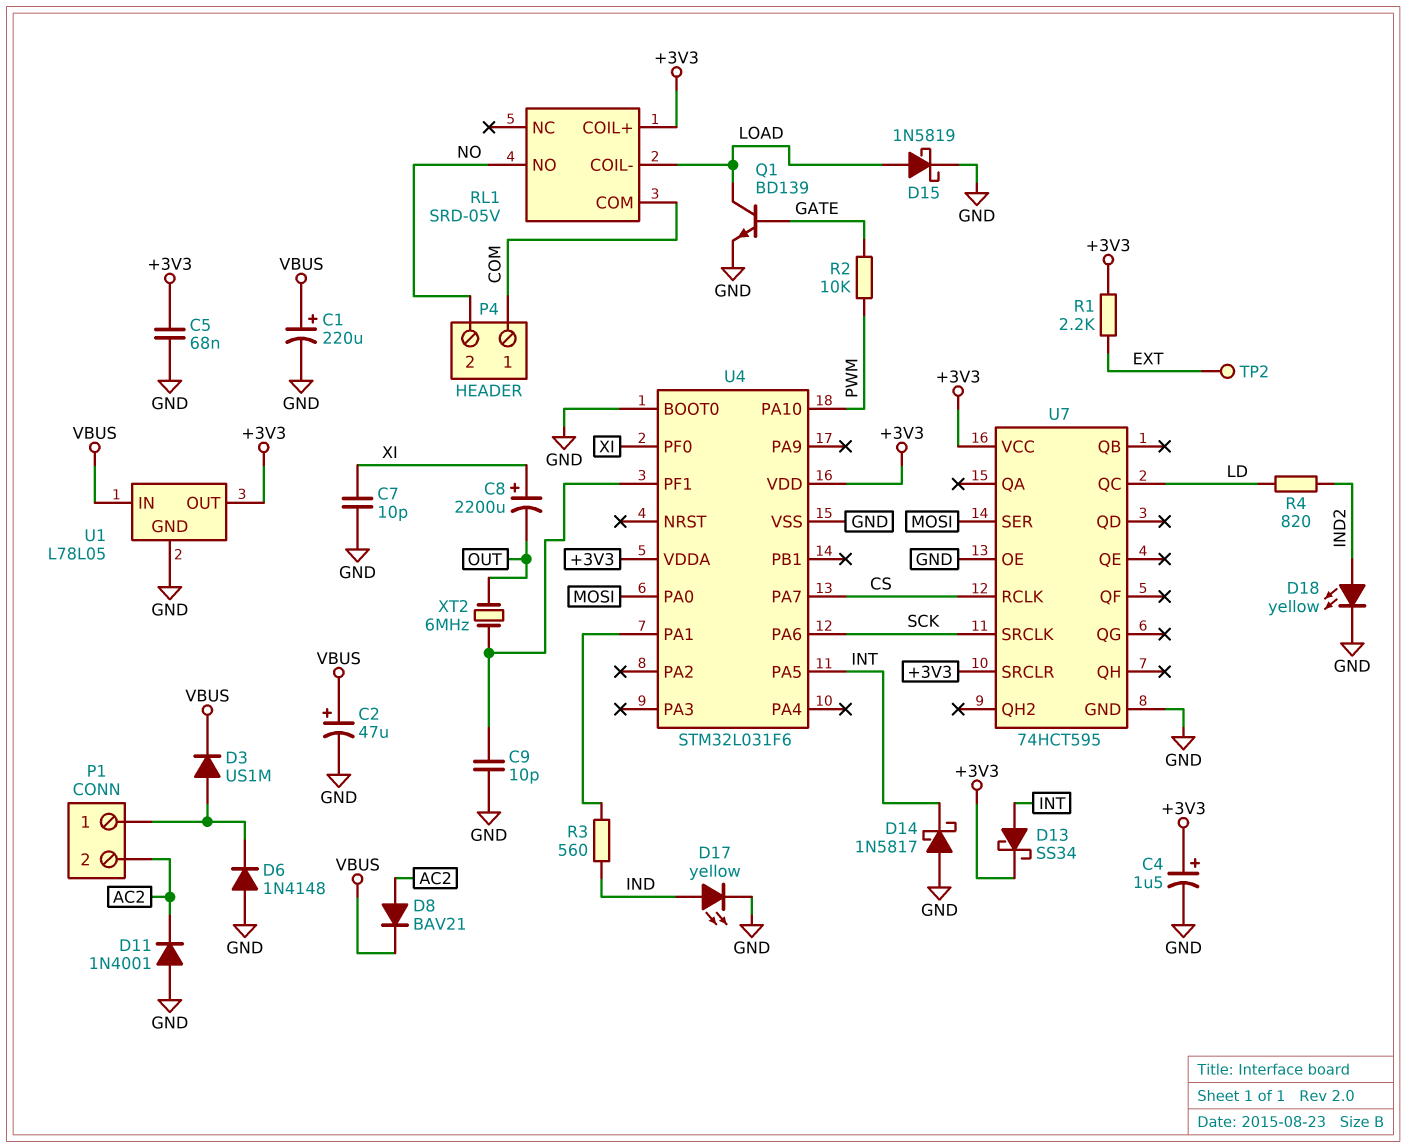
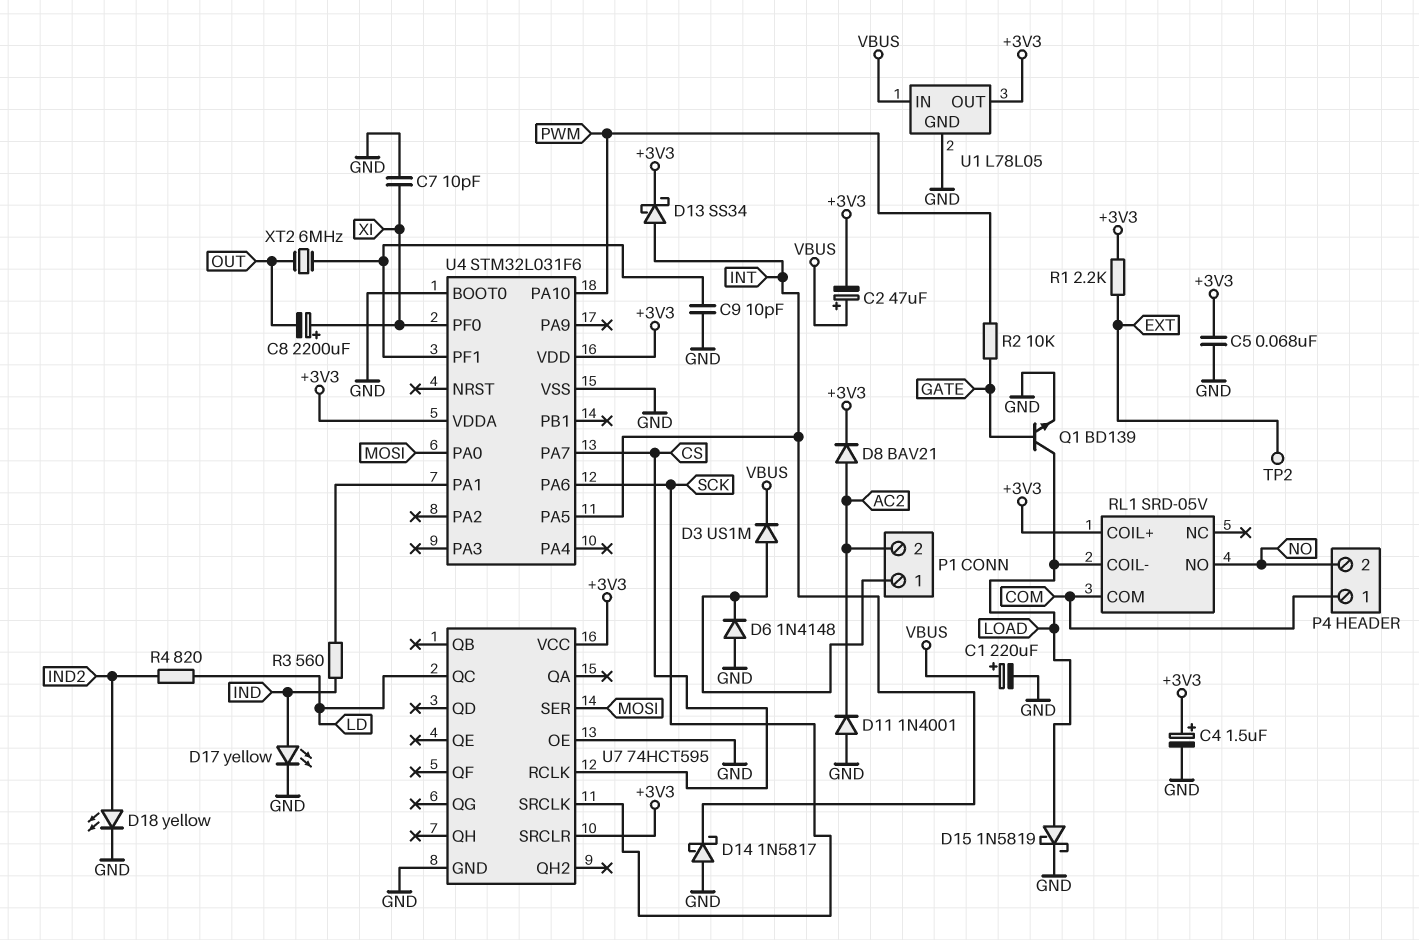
C2: 47uF (plus VBUS, minus GND) -> 47uF (plus VBUS, minus +3V3)
D8: diode BAV21 (A AC2, K VBUS) -> diode BAV21 (A AC2, K +3V3)

